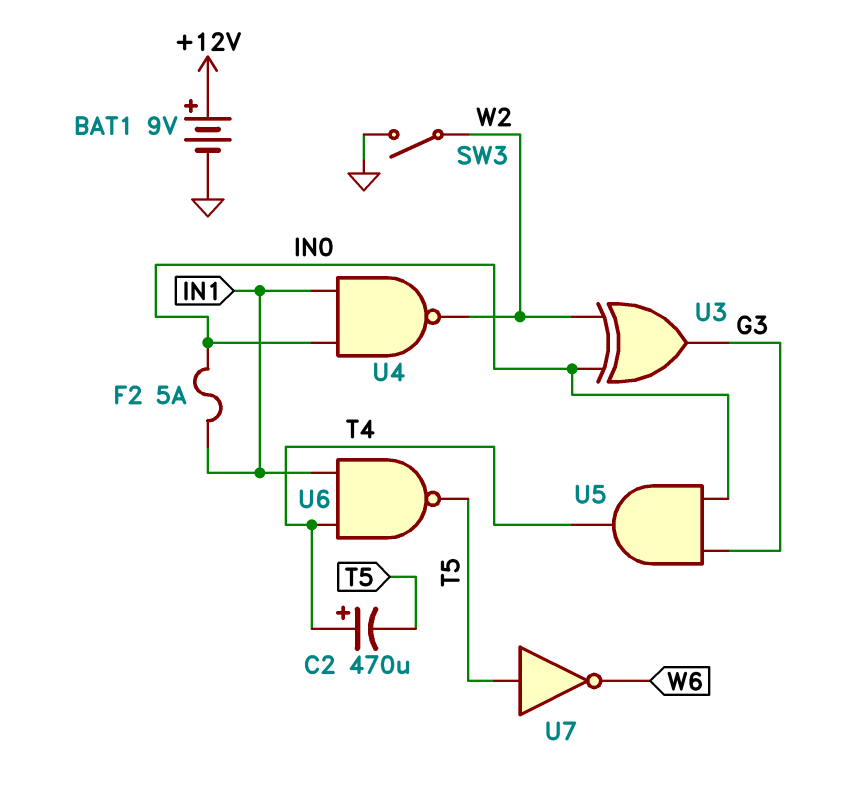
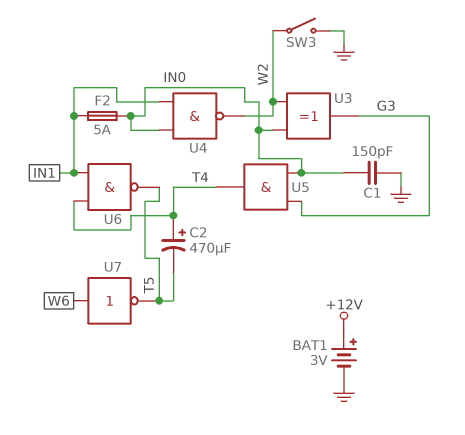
BAT1: 9V (plus +12V, minus GND) -> 3V (plus +12V, minus GND)
C1: none -> 150pF (GND, IN0)
U7: NOT (in T5, out W6) -> NOT (in W6, out T5)

